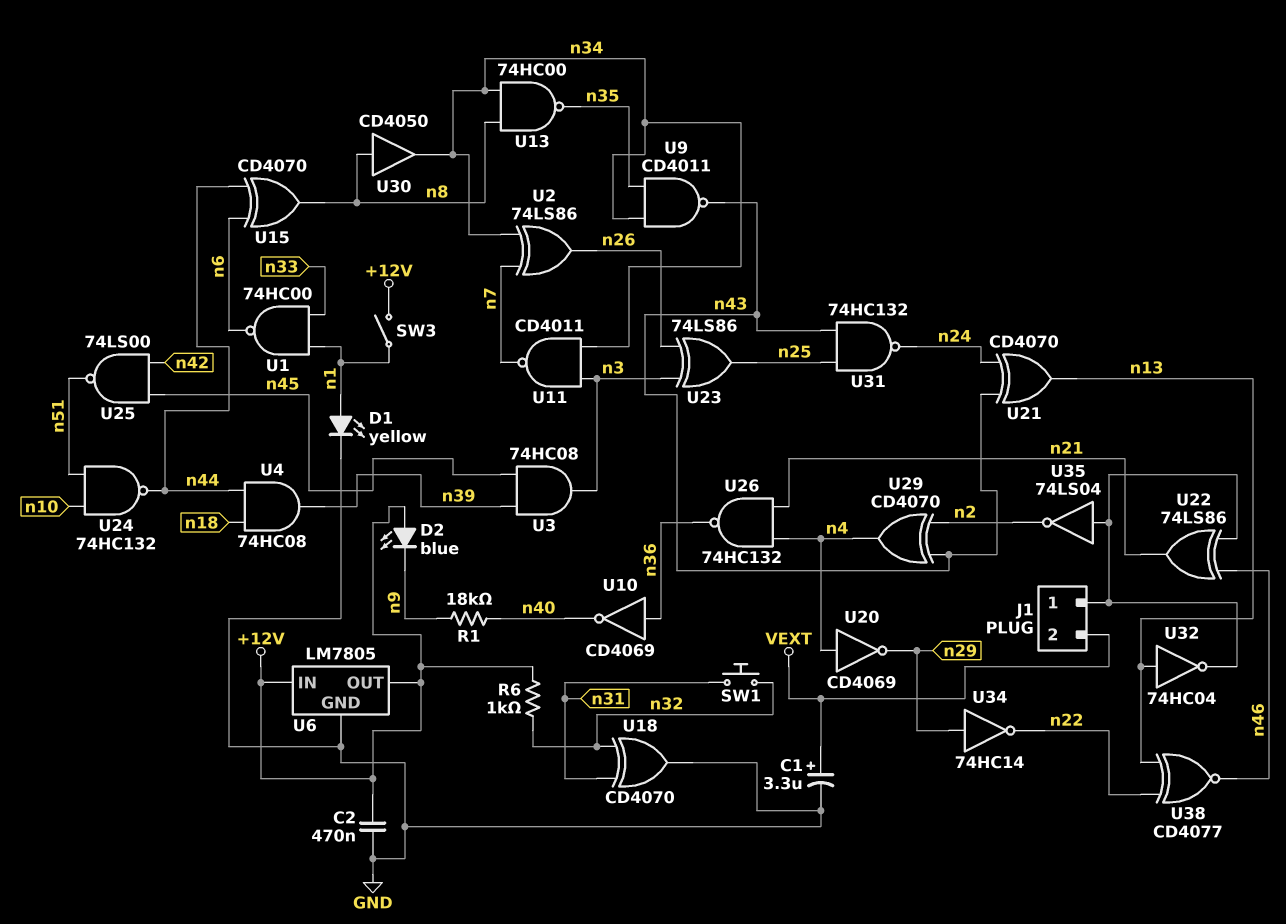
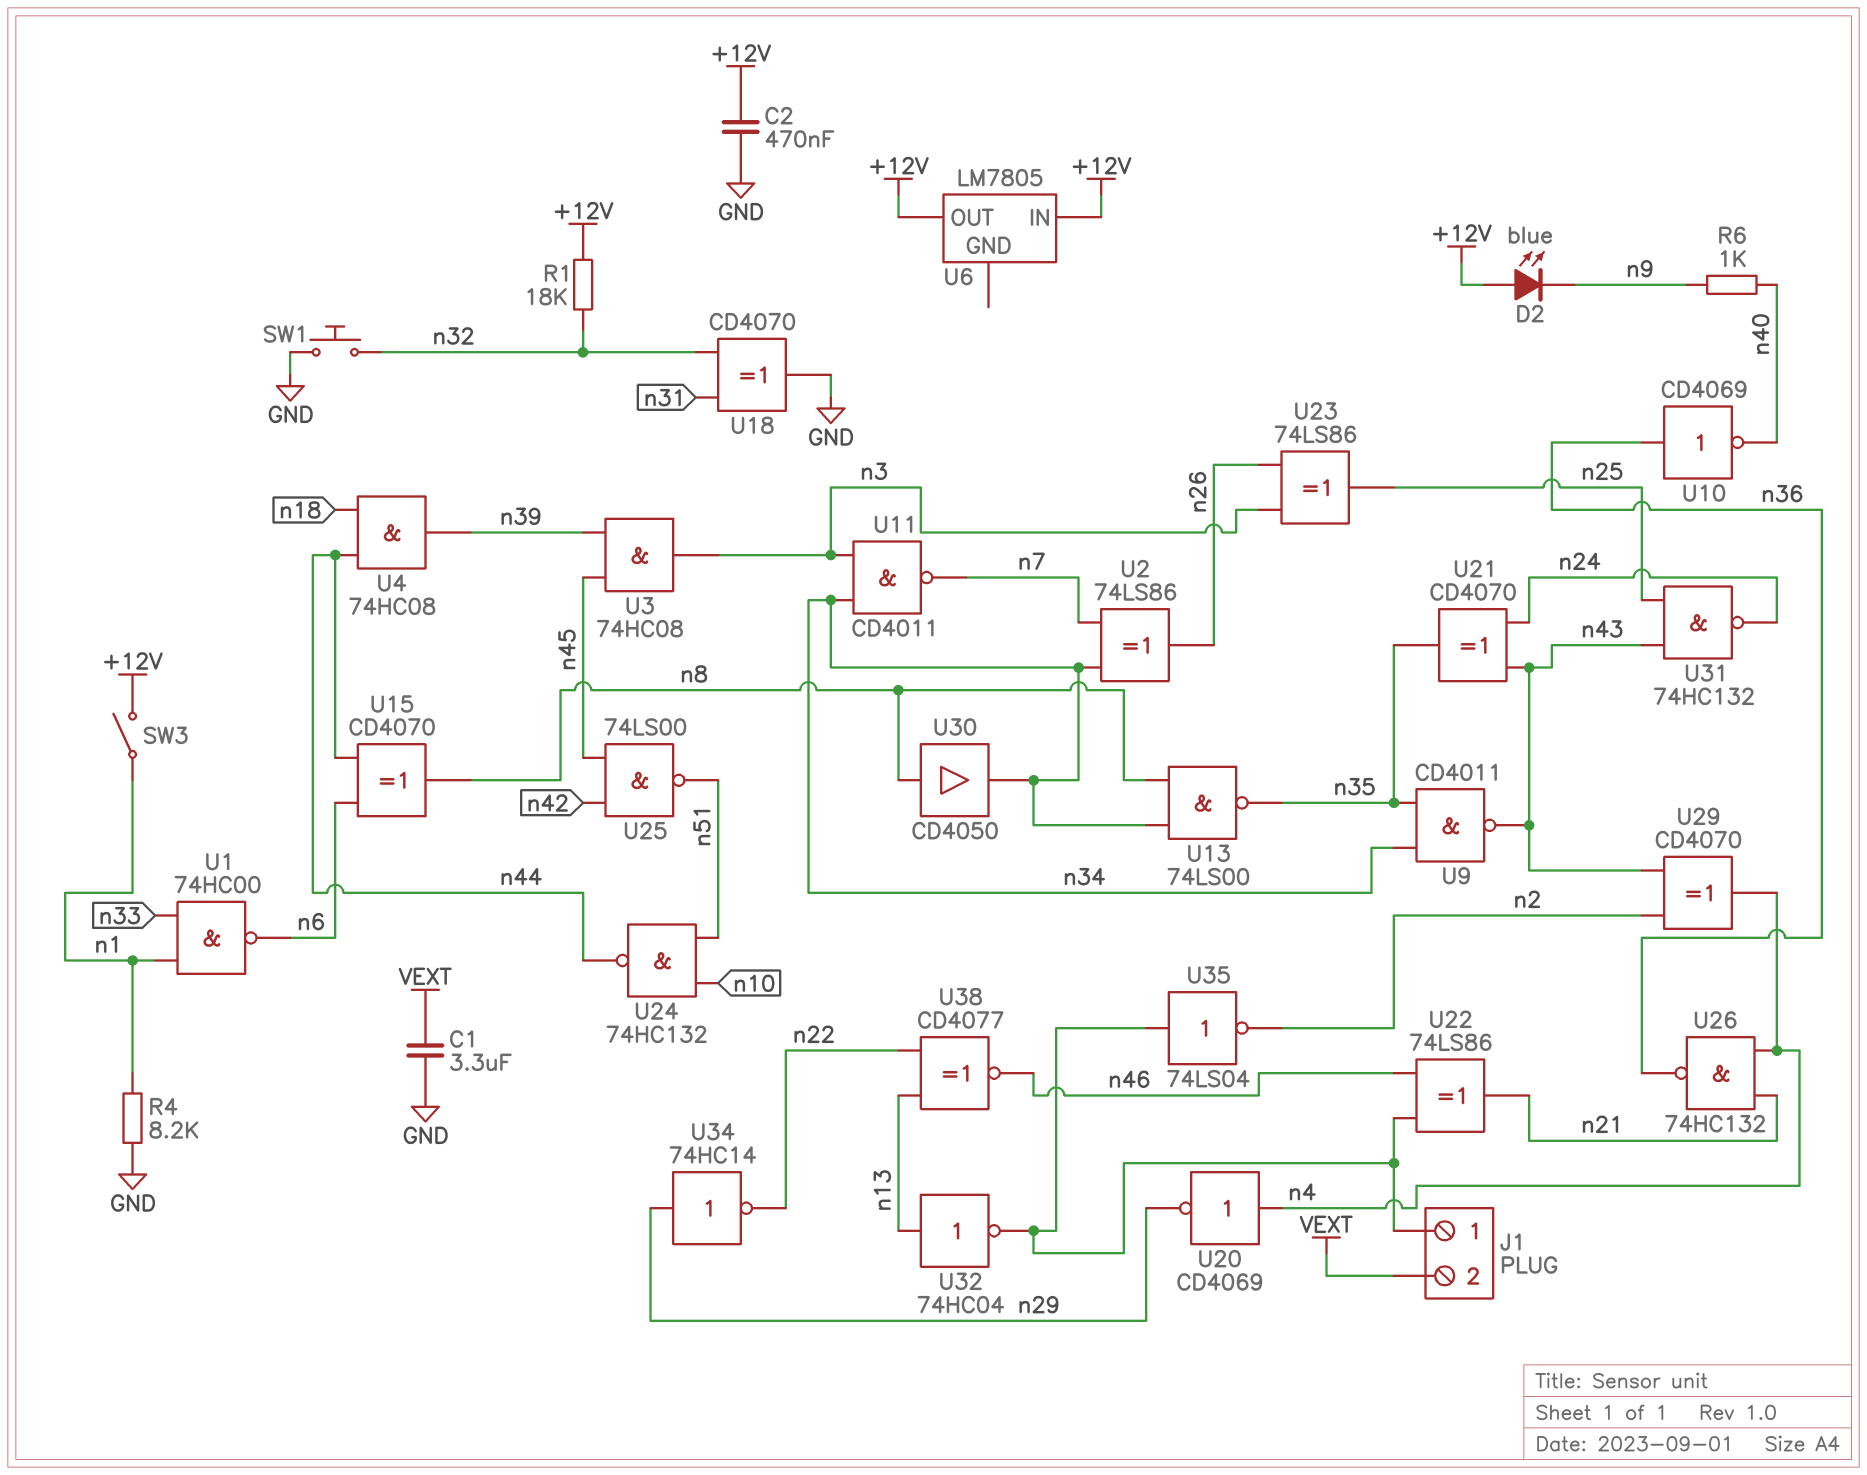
C1: 3.3uF (plus VEXT, minus GND) -> 3.3uF (GND, VEXT)
D1: LED yellow (A n1, K GND) -> none
R1: 18k (n9, n40) -> 18k (+12V, n32)
R4: none -> 8.2k (GND, n1)
R6: 1k (+12V, n32) -> 1k (n9, n40)
SW1: button (n31, n32) -> button (GND, n32)
U6 pin GND: GND -> none
U13: NAND 74HC00 (in n8, in n34, out n35) -> NAND 74LS00 (in n8, in n34, out n35)
U21: XOR CD4070 (in n24, in n43, out n13) -> XOR CD4070 (in n24, in n43, out n35)

